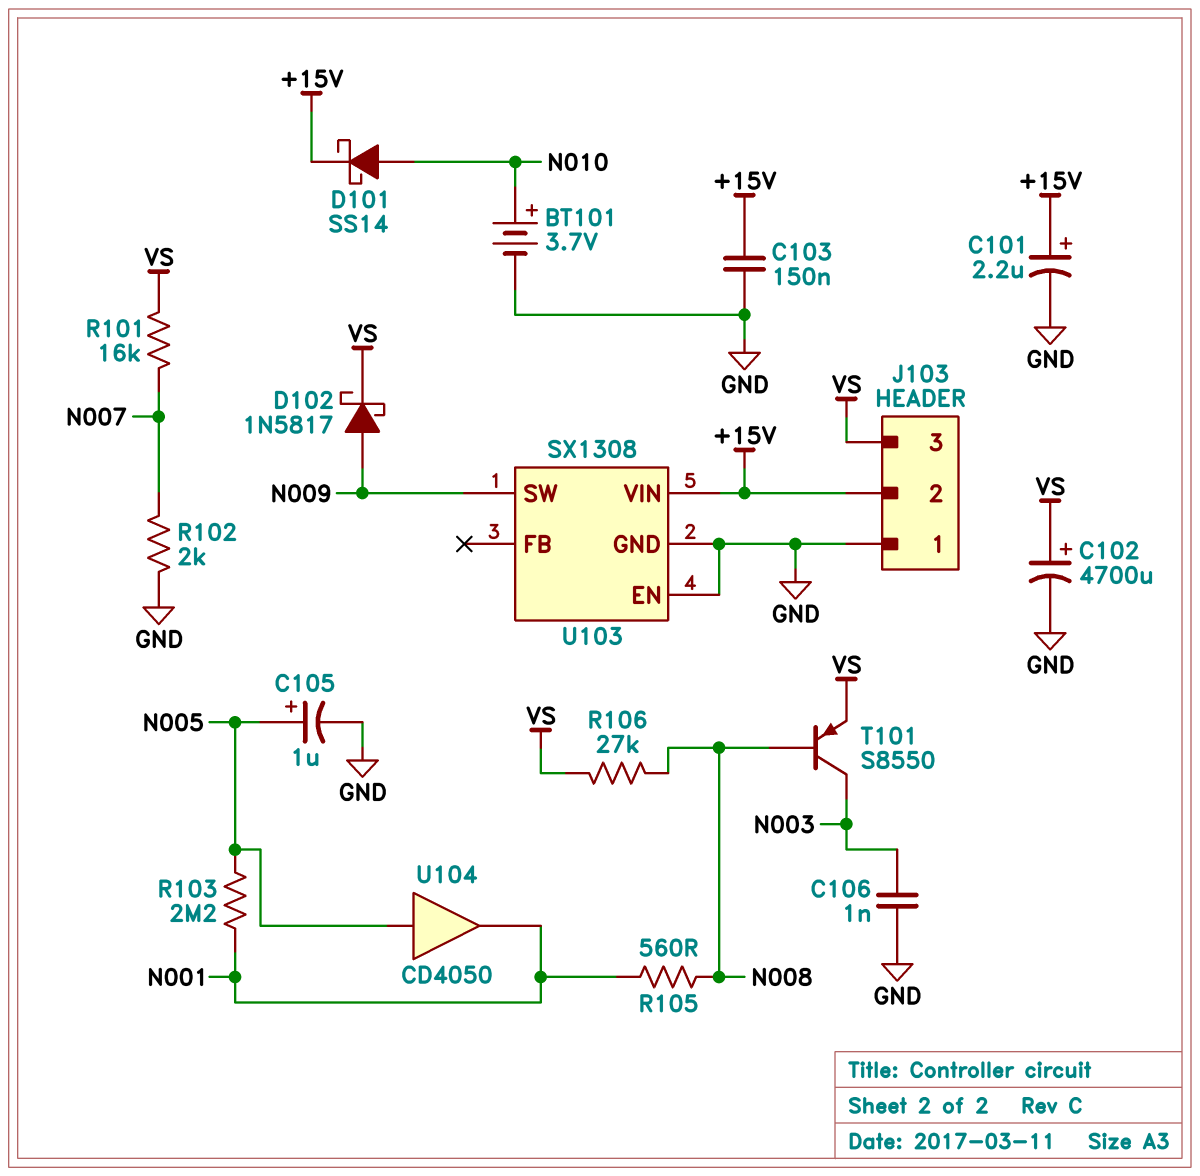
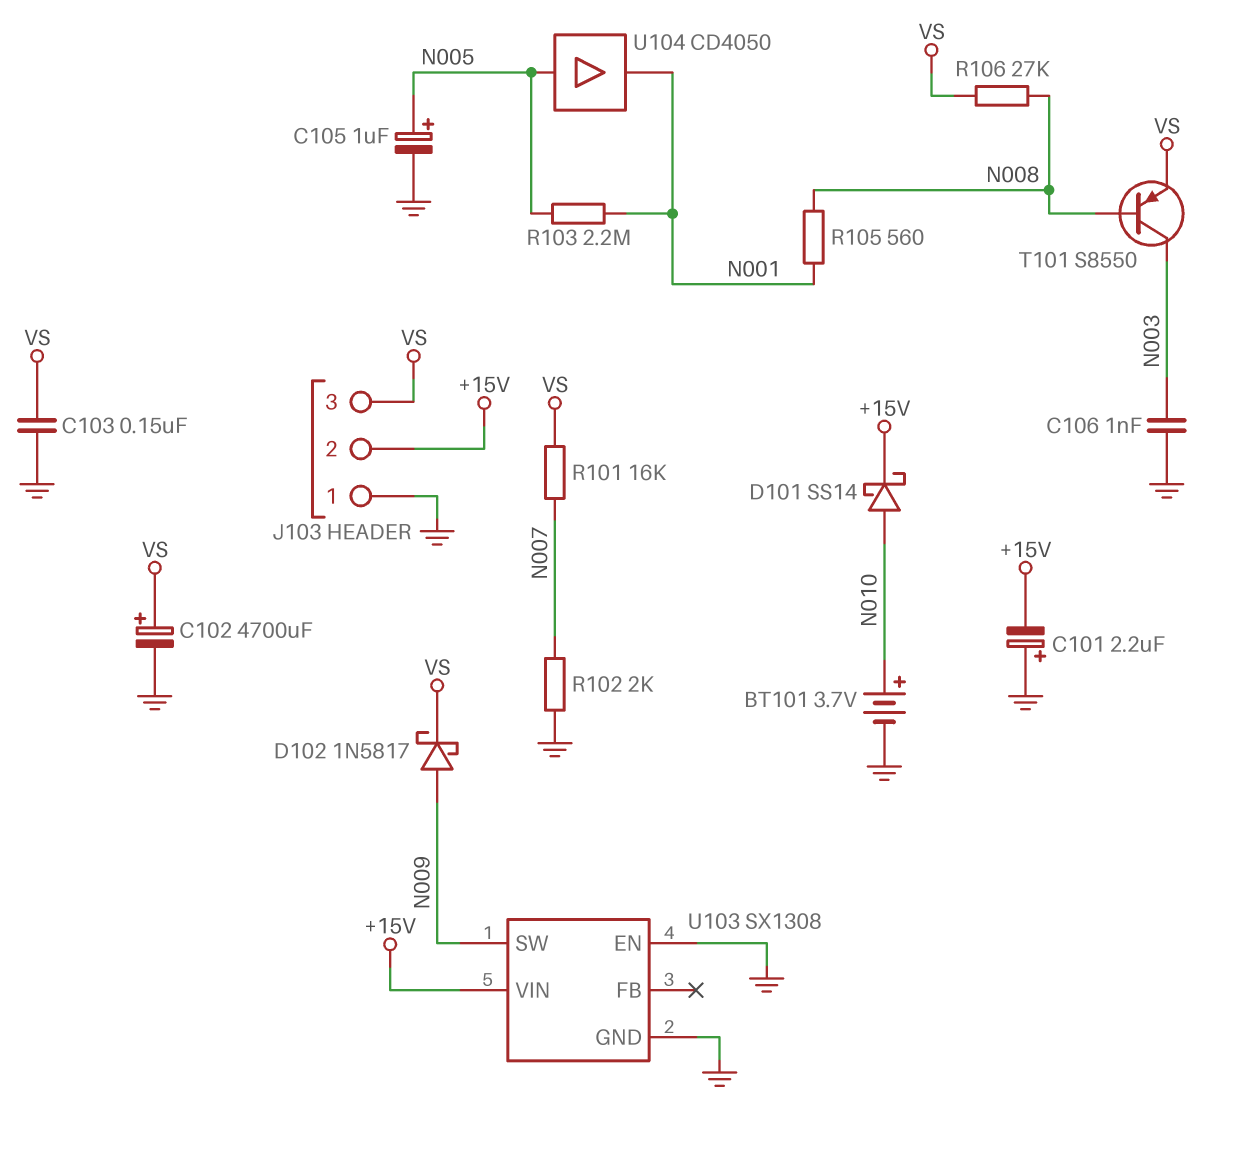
C101: 2.2uF (plus +15V, minus GND) -> 2.2uF (plus GND, minus +15V)
C103: 150nF (+15V, GND) -> 150nF (GND, VS)

